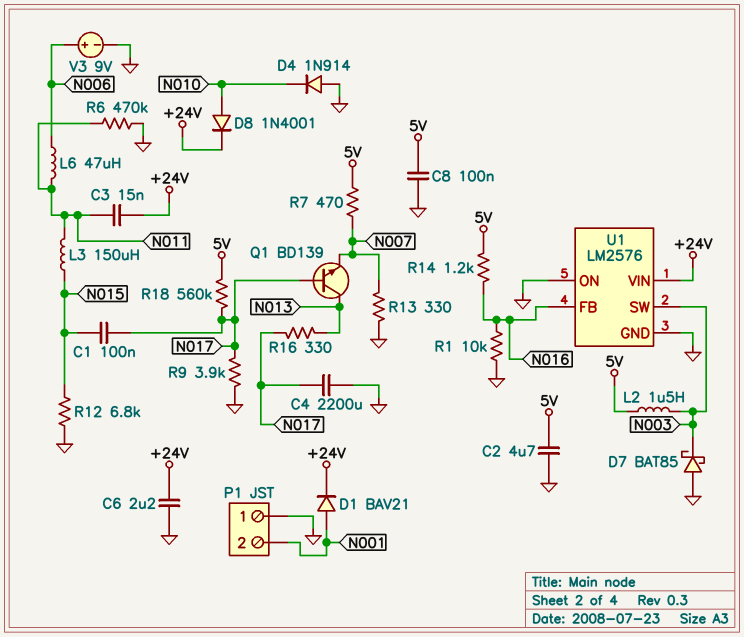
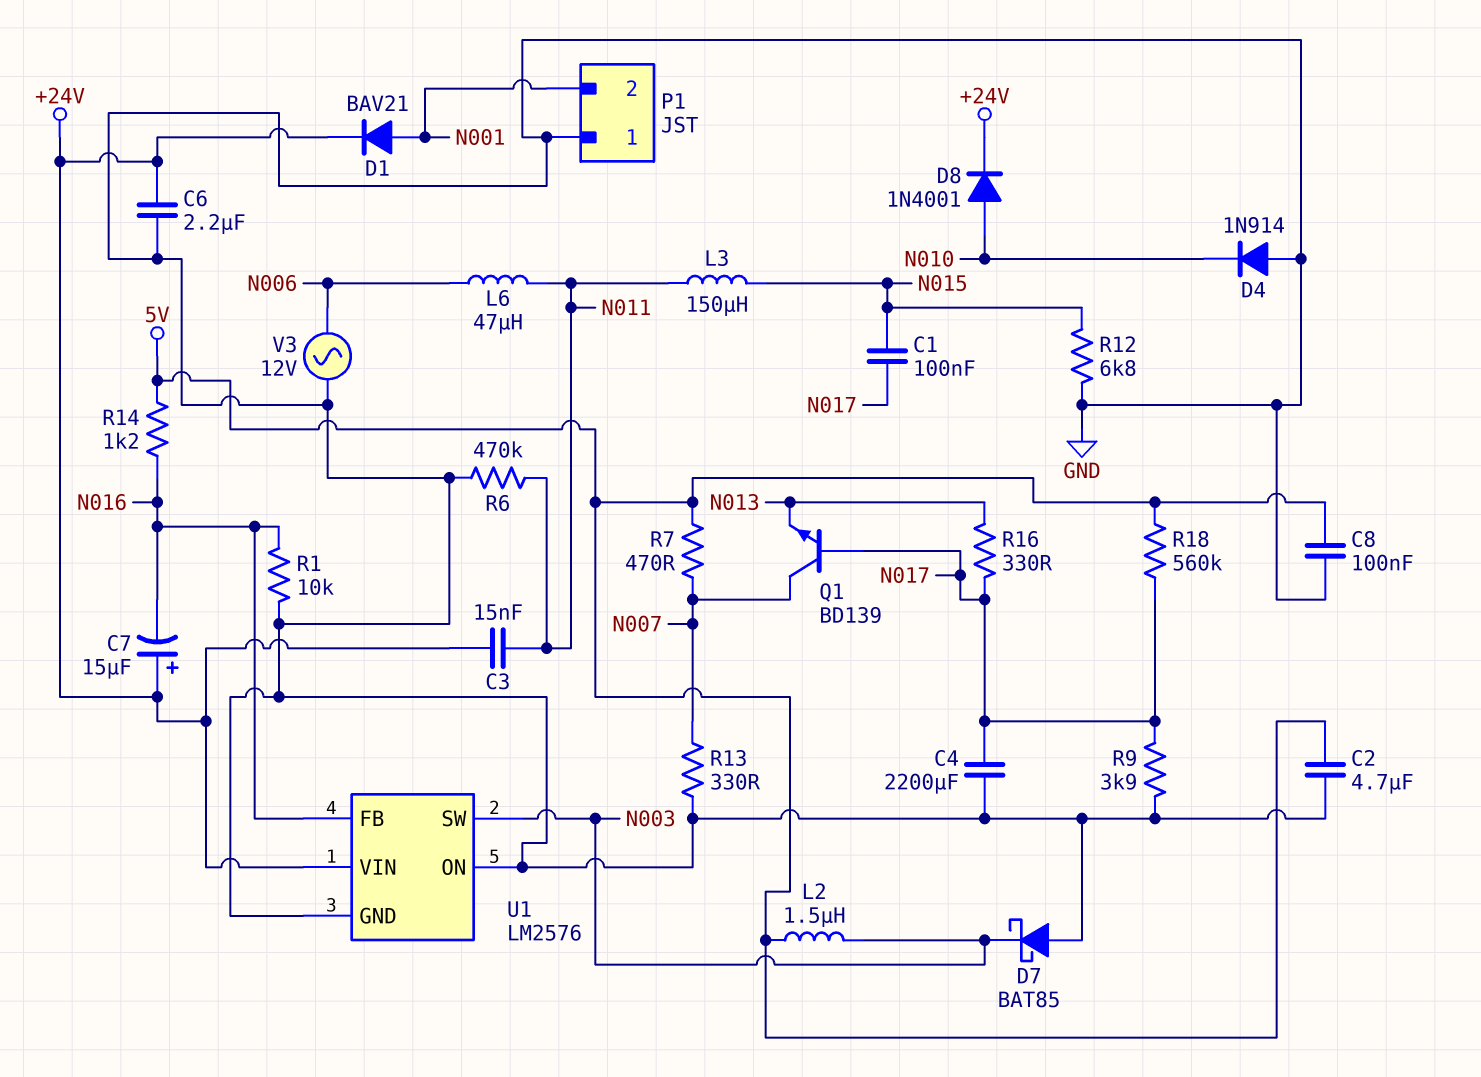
C7: none -> 15uF (plus +24V, minus N016)
Q1: NPN BD139 (B N017, C N013, E N007) -> NPN BD139 (B N017, C N007, E N013)
V3: 9V (plus N006, minus GND) -> AC 12V (GND, N006)

